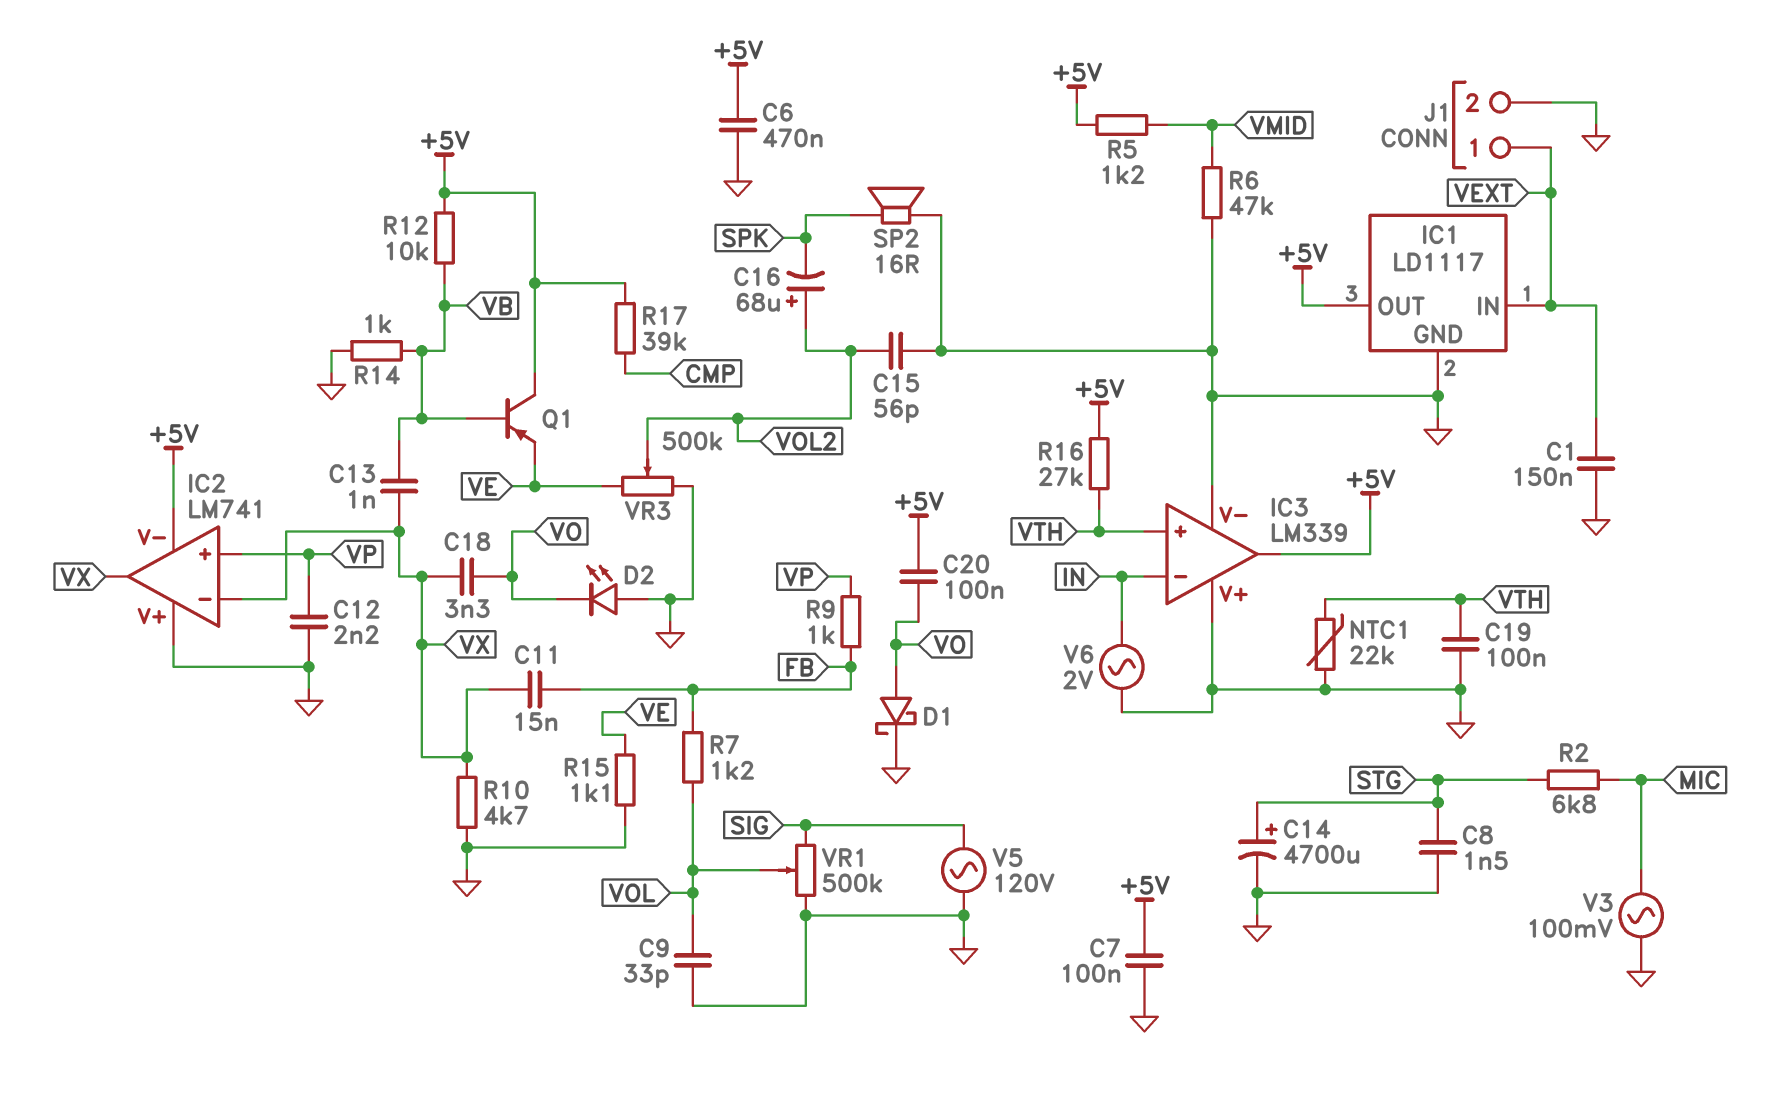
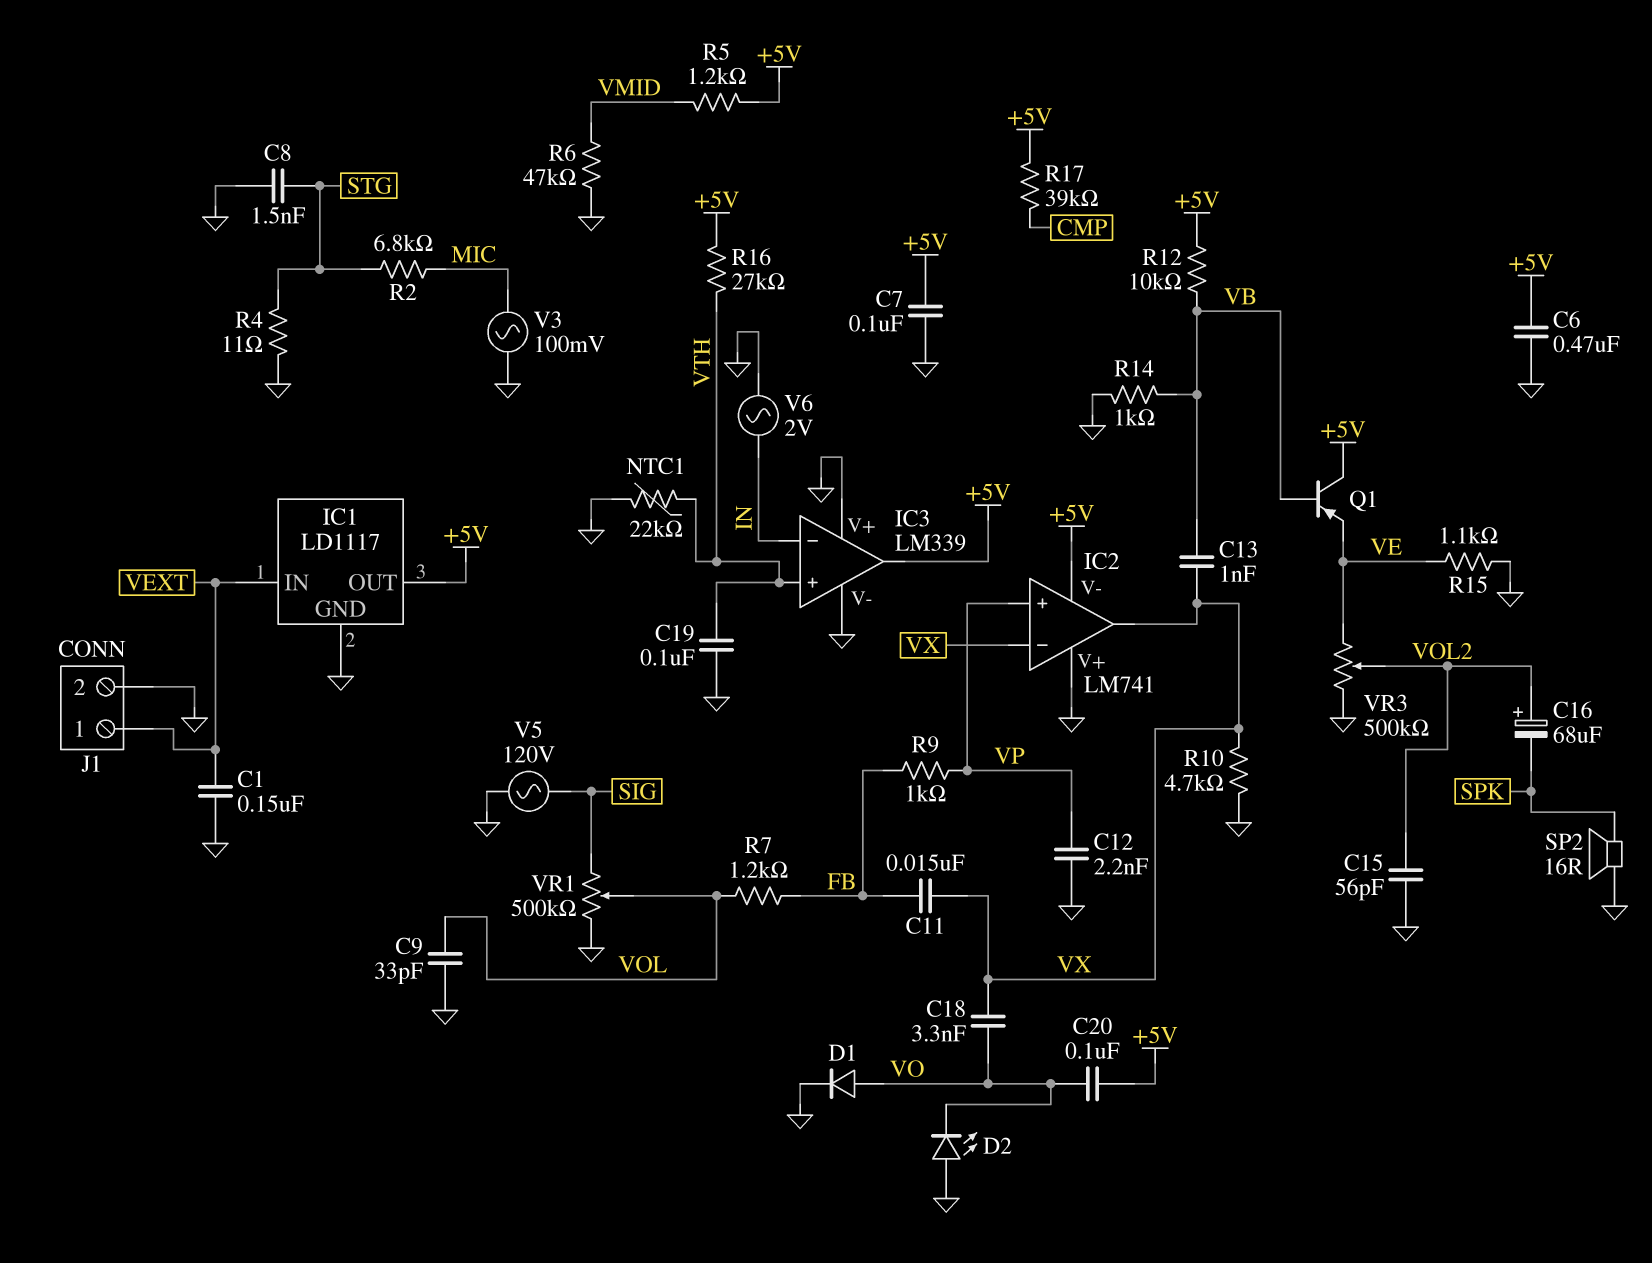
C14: 4700uF (plus STG, minus GND) -> none
D1: schottky (A VO, K GND) -> diode (A VO, K GND)
R4: none -> 11 (GND, STG)

